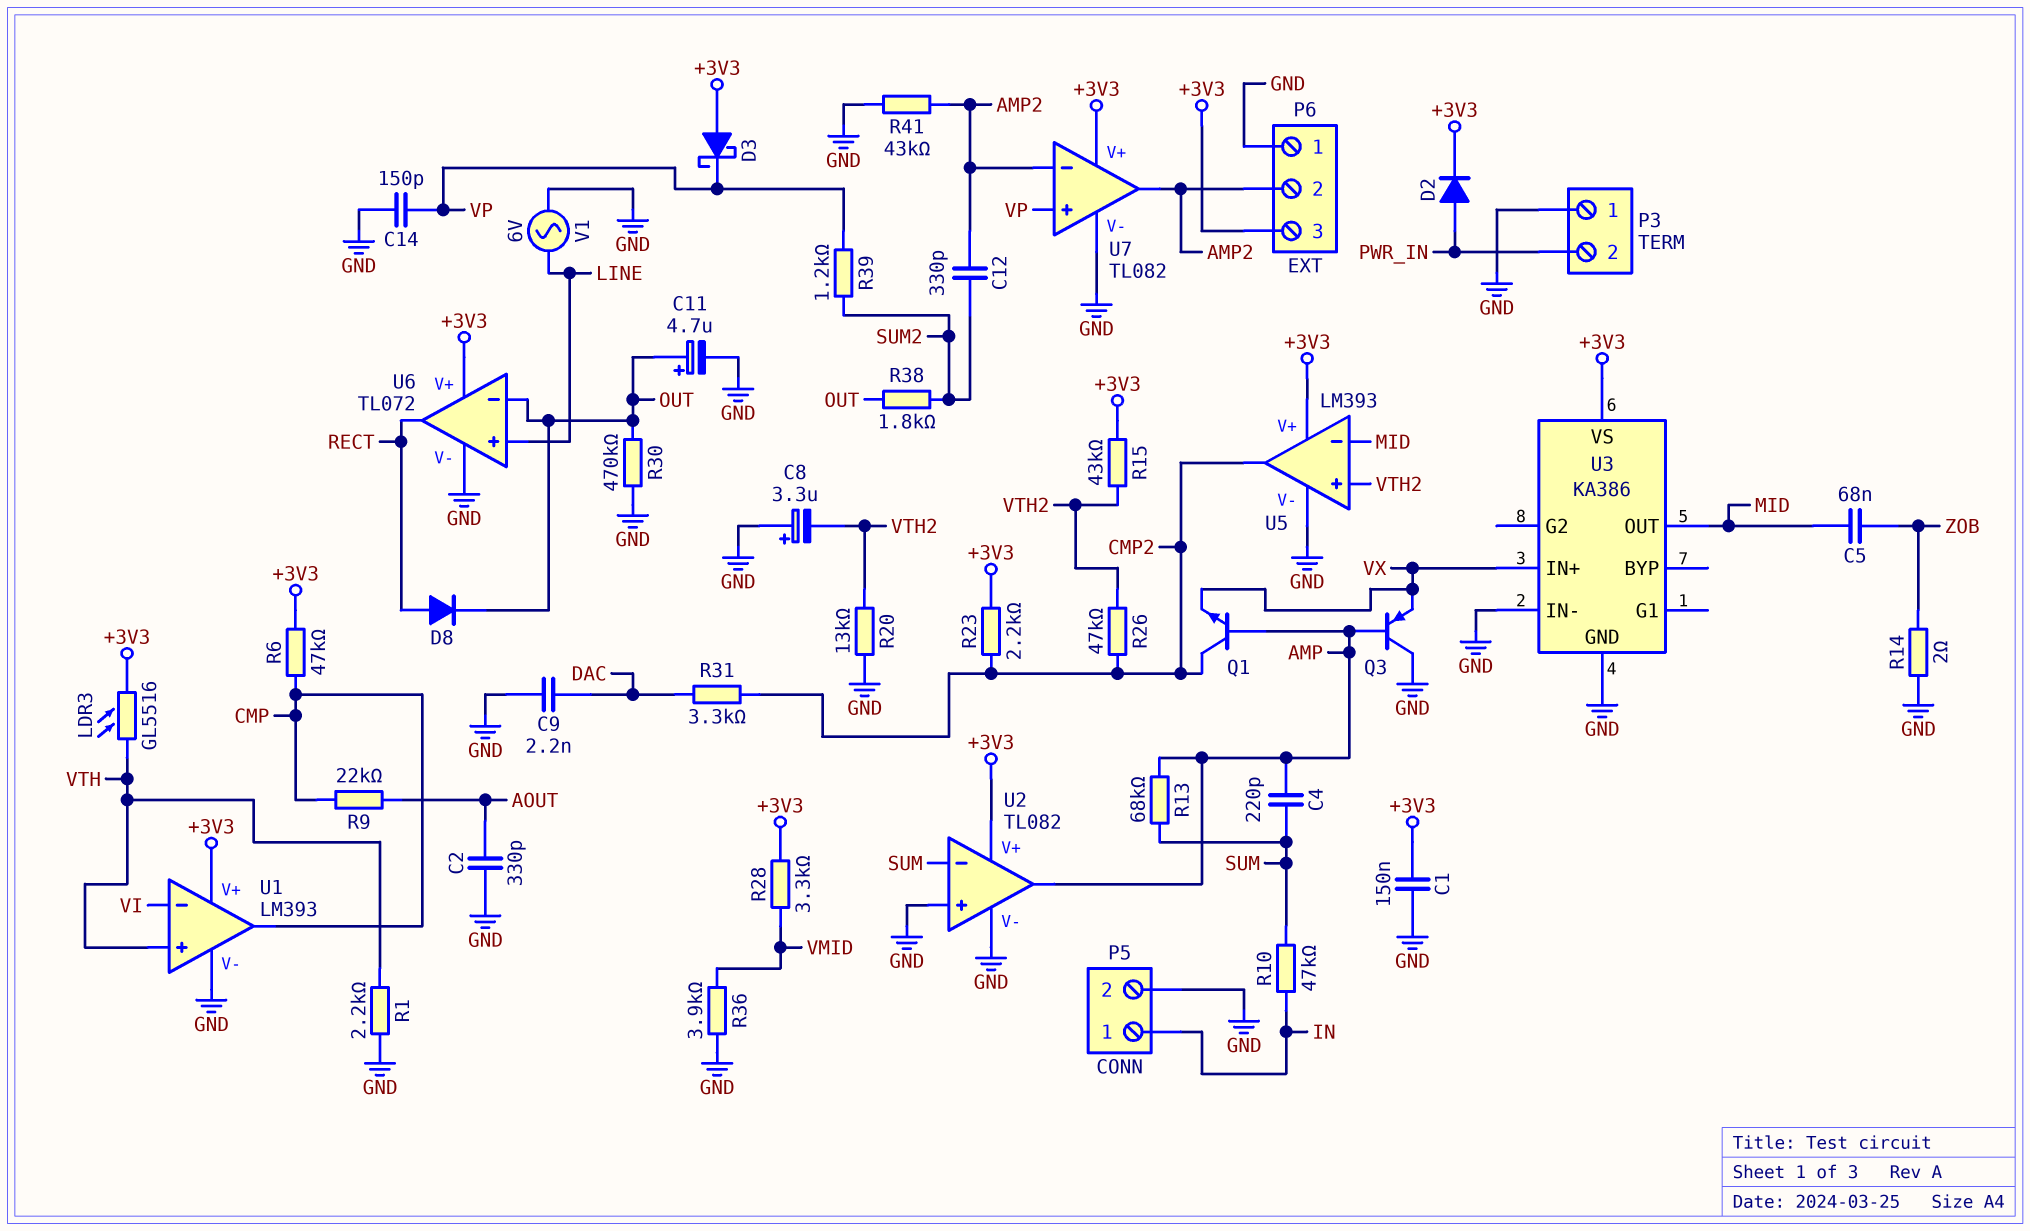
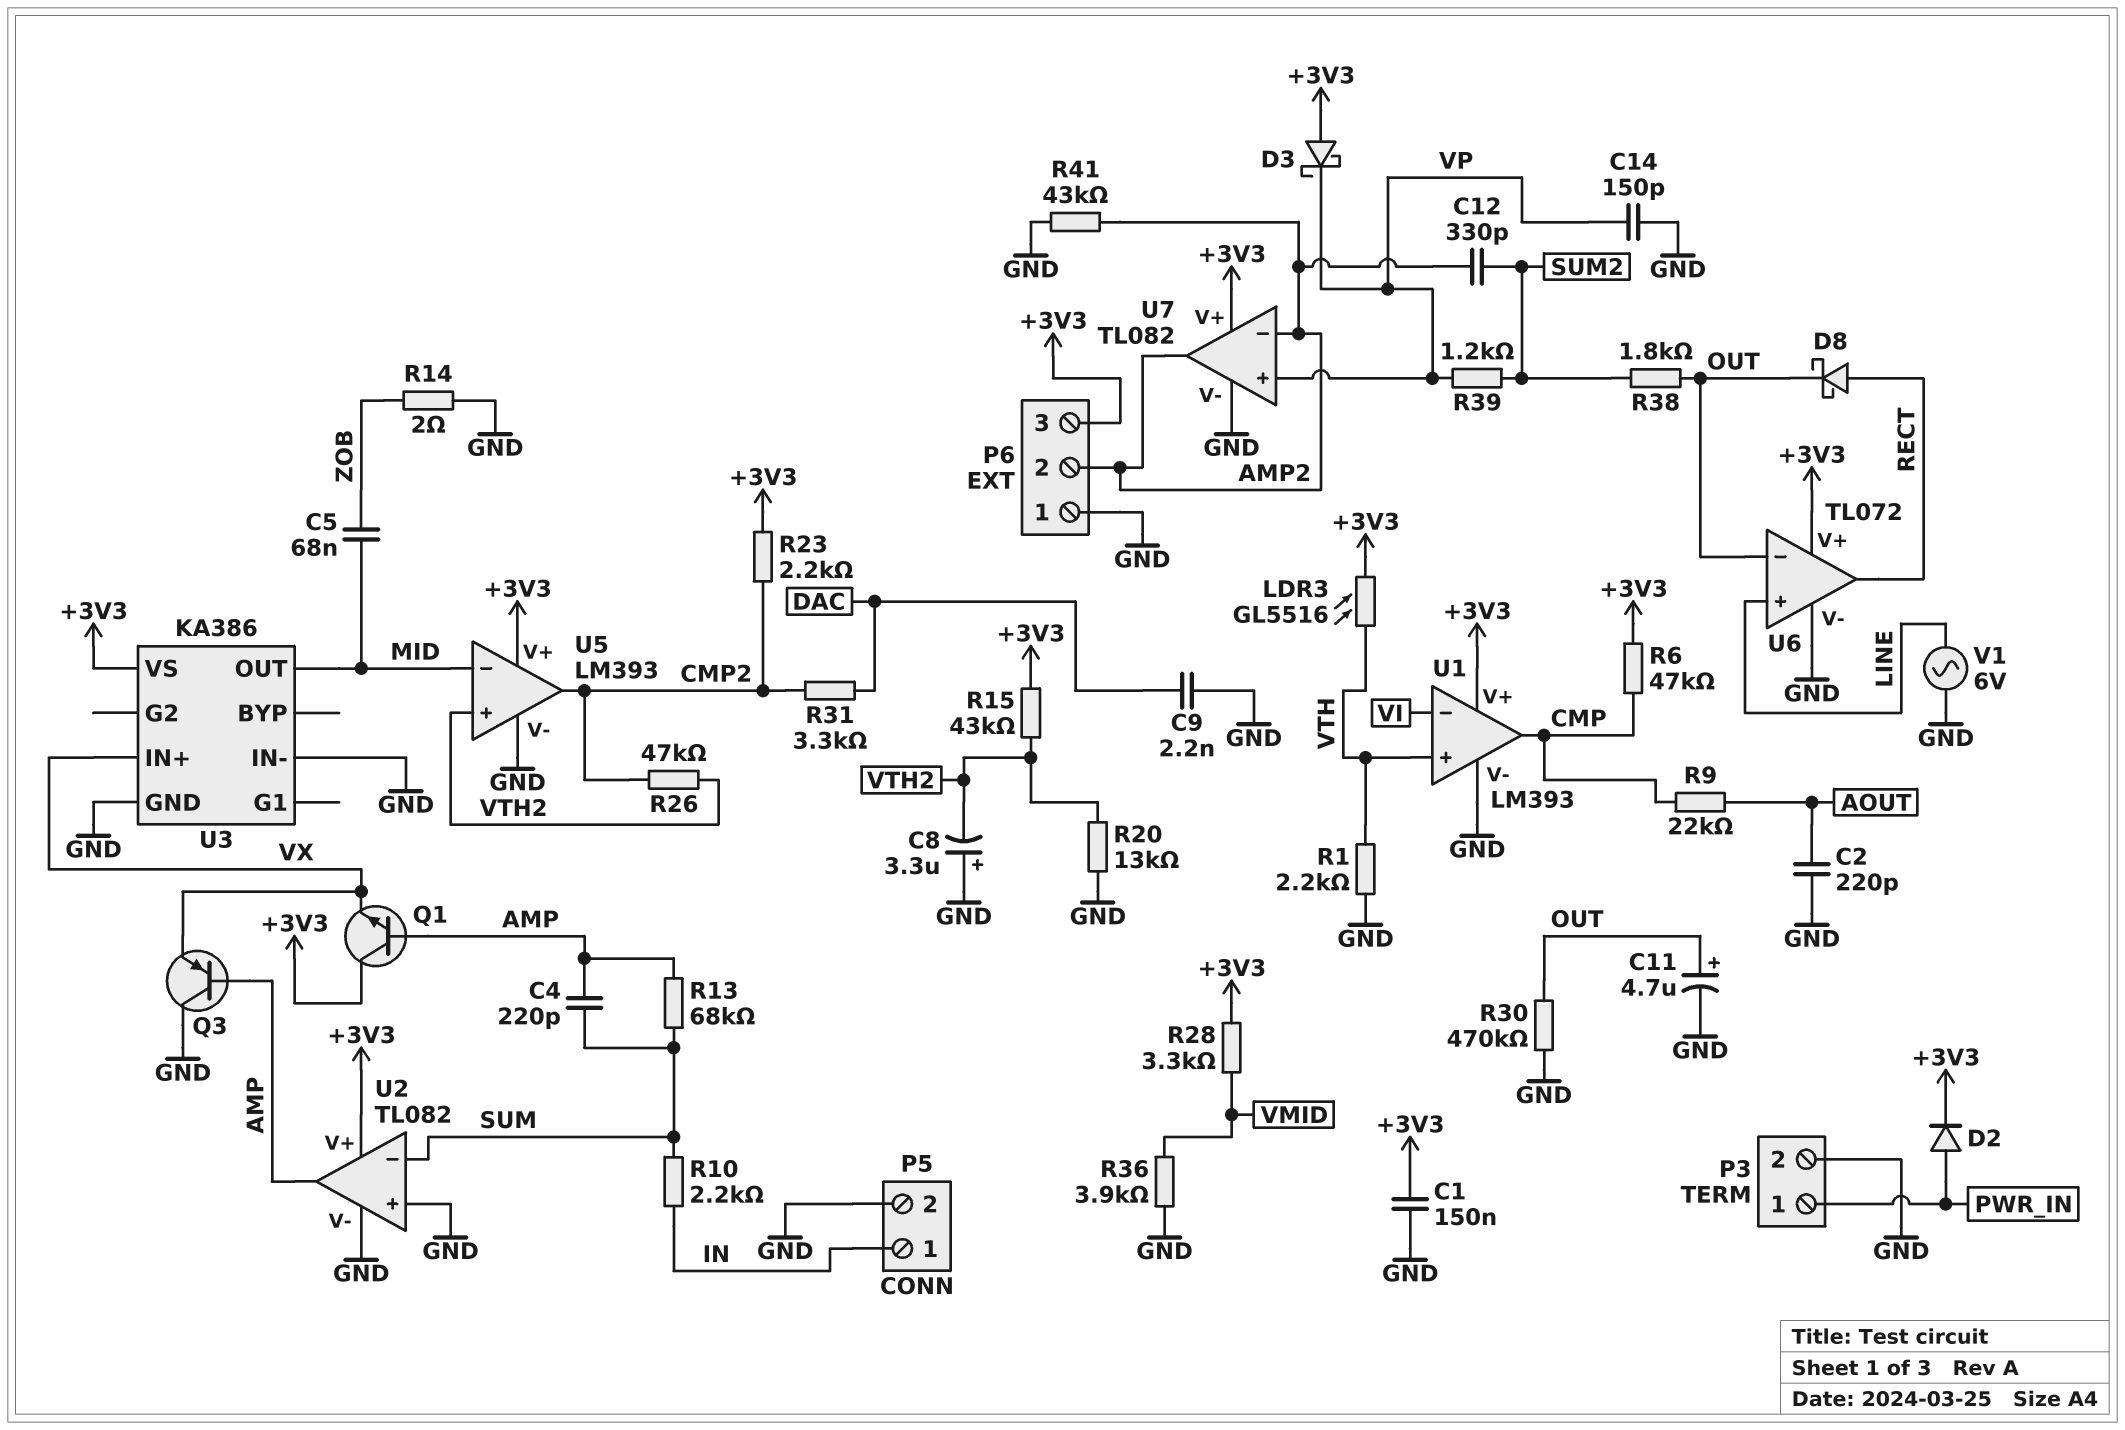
C2: 330pF (AOUT, GND) -> 220pF (AOUT, GND)
D8: diode (A RECT, K OUT) -> schottky (A RECT, K OUT)
P3 pin 1: GND -> PWR_IN
P3 pin 2: PWR_IN -> GND
Q1: NPN (B AMP, C CMP2, E VX) -> NPN (B AMP, C +3V3, E VX)
R10: 47k (IN, SUM) -> 2.2k (IN, SUM)

